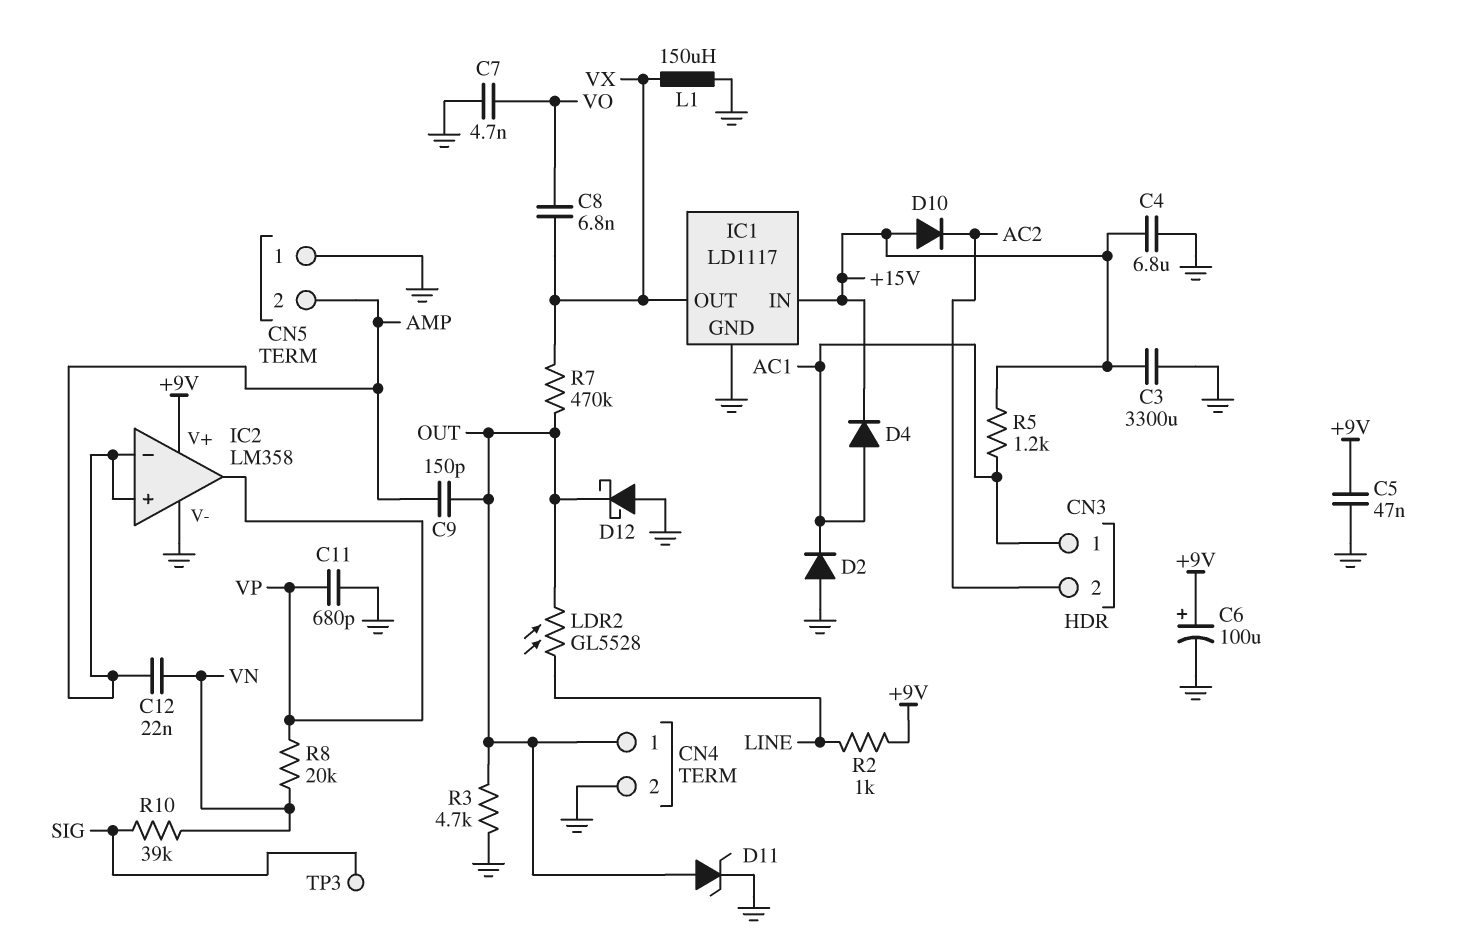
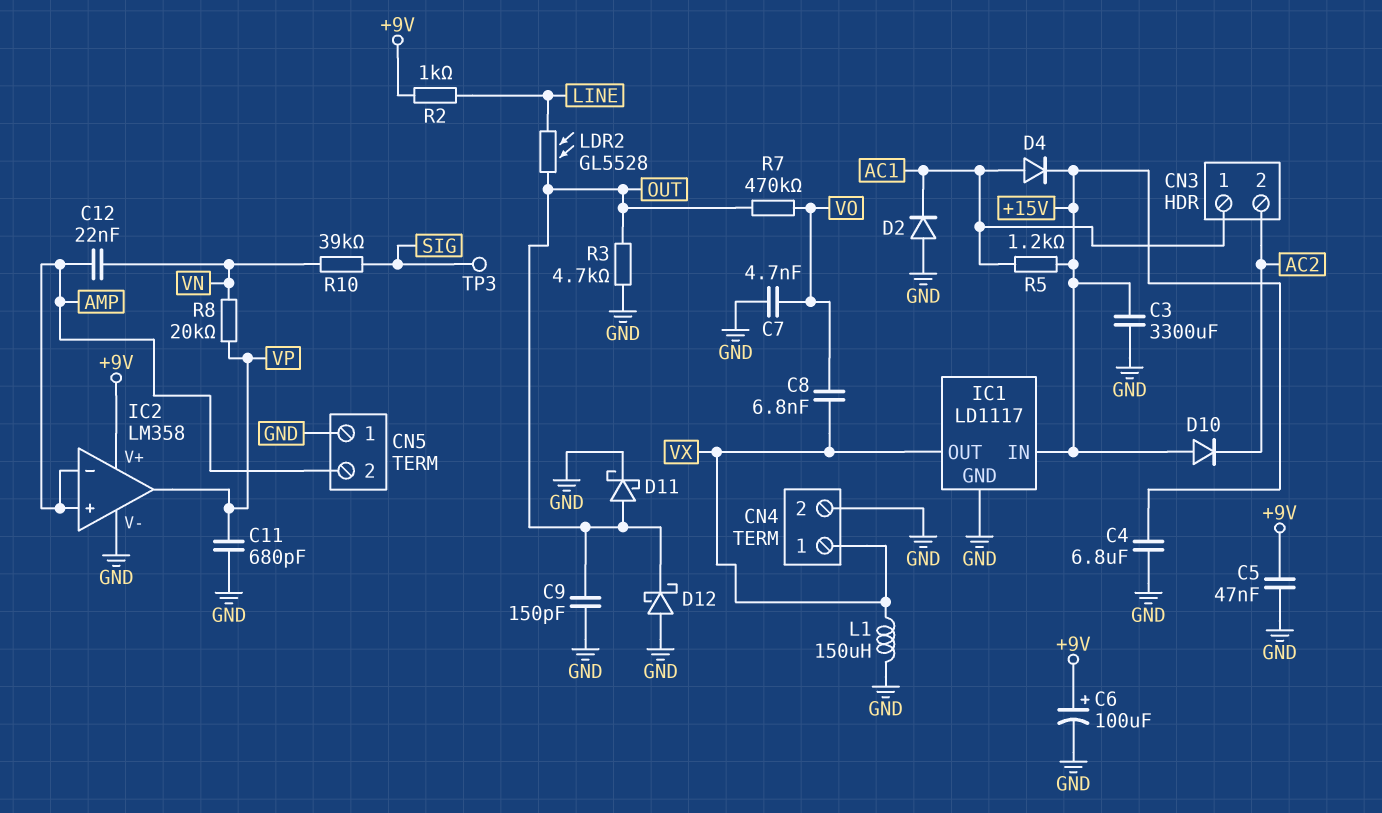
C9: 150pF (AMP, OUT) -> 150pF (GND, OUT)
CN4 pin 1: OUT -> VX
D11: zener (A OUT, K GND) -> schottky (A OUT, K GND)
R7: 470k (OUT, VX) -> 470k (OUT, VO)

